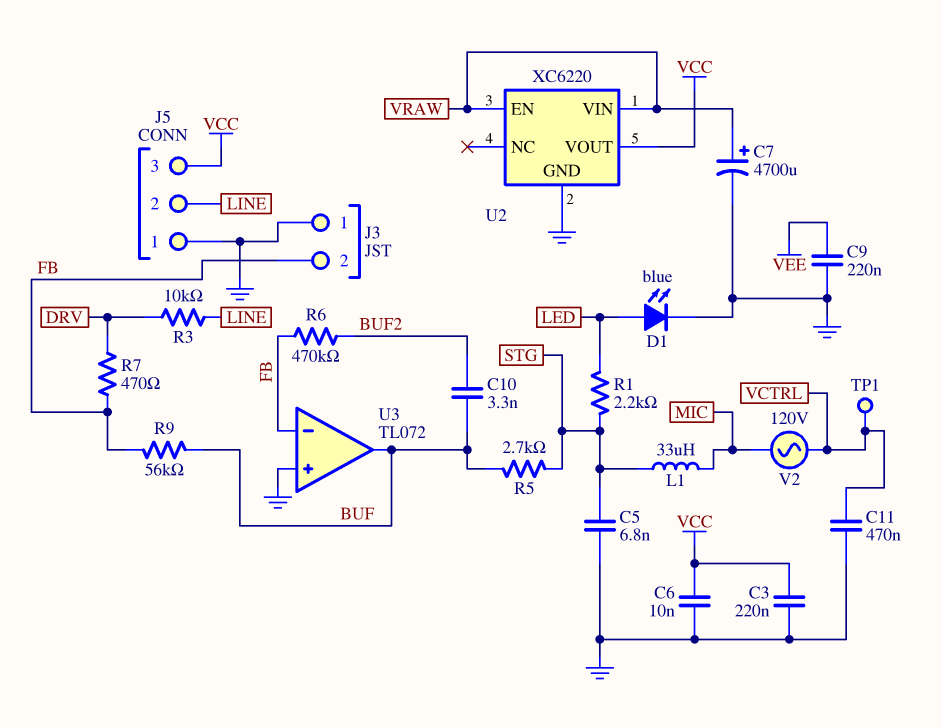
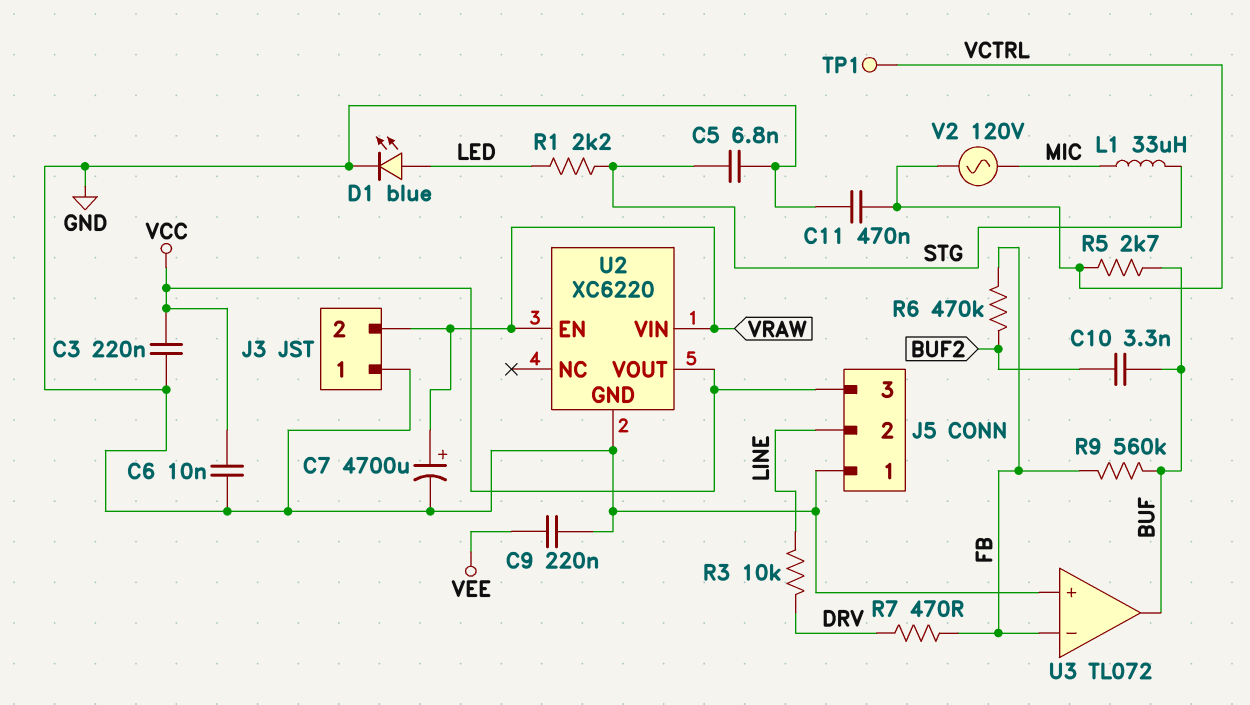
J3 pin 2: FB -> VRAW
R5: 2.7k (BUF, STG) -> 2.7k (BUF, VCTRL)
R9: 56k (BUF, FB) -> 560k (BUF, FB)

